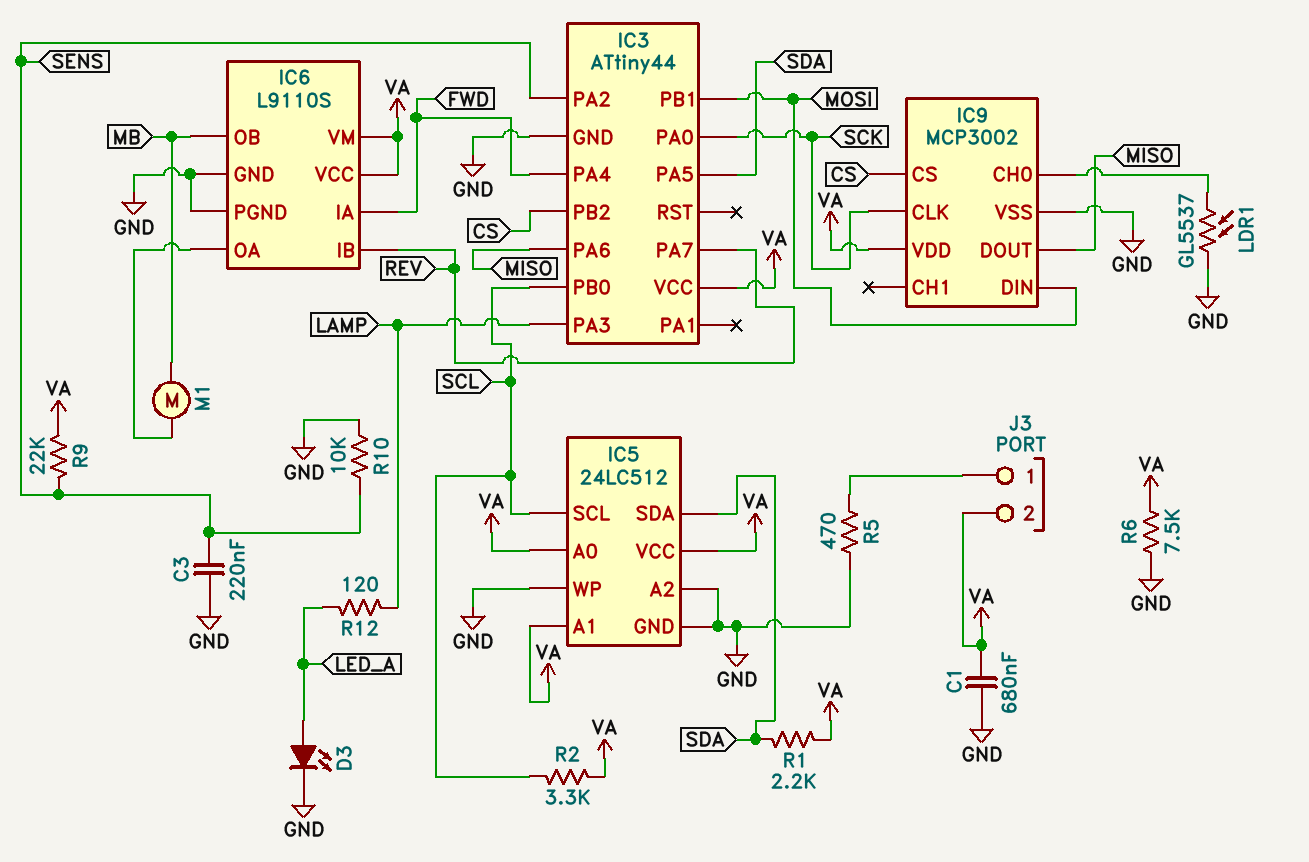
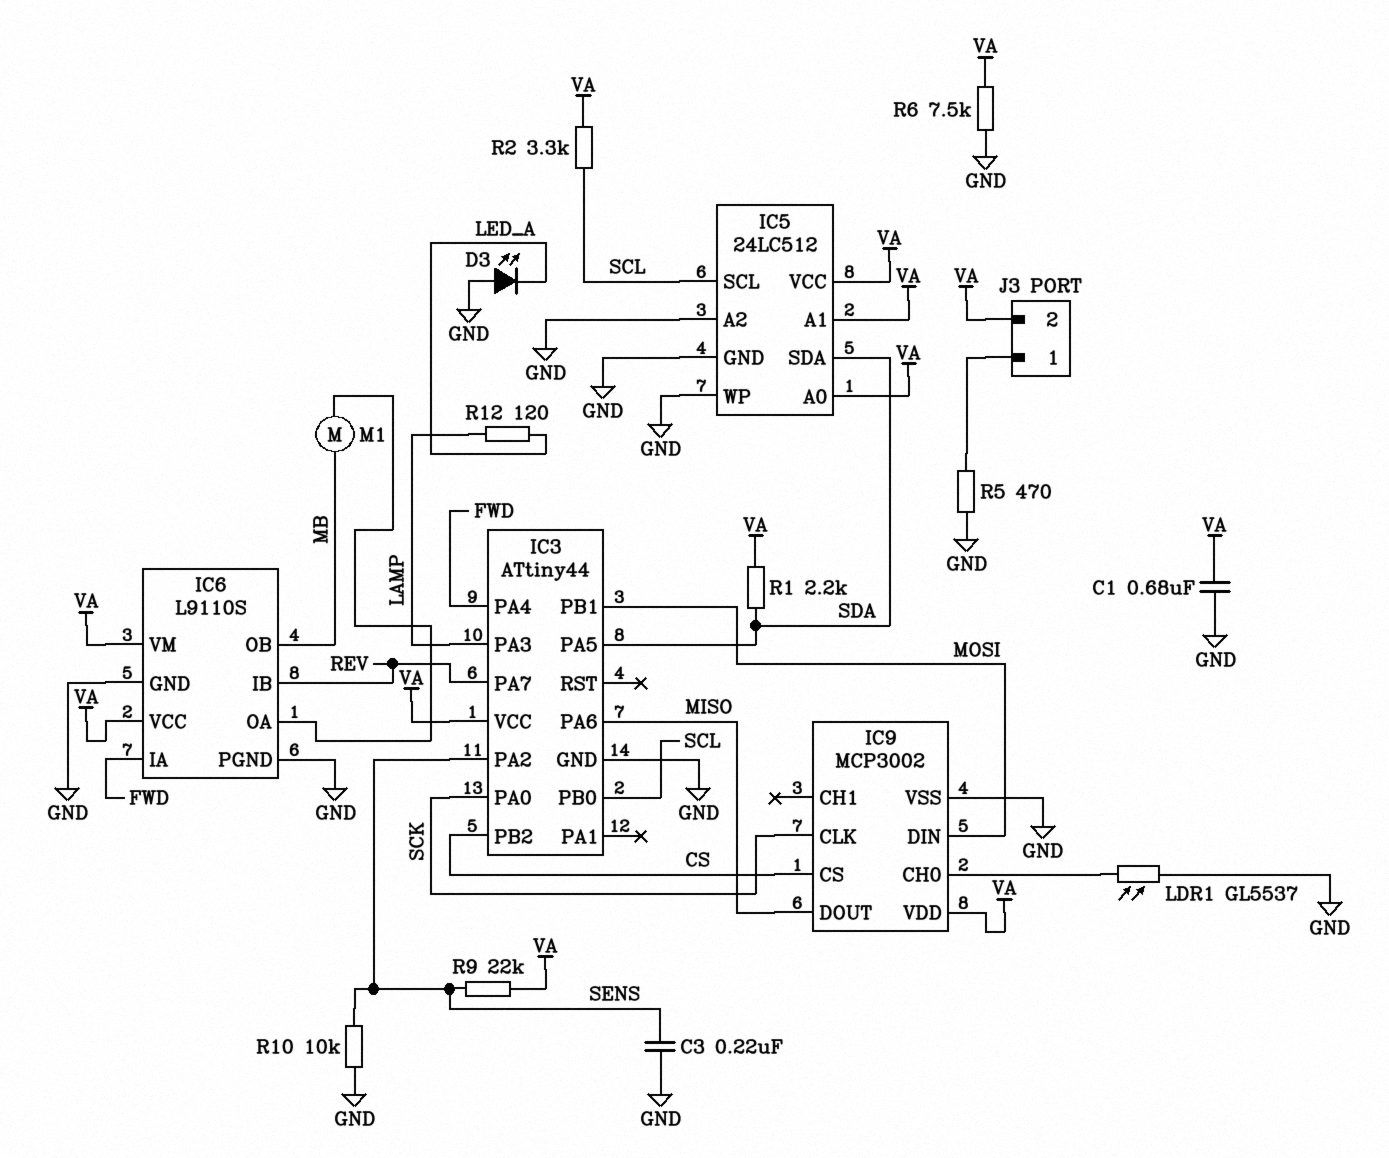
D3: LED (A LED_A, K GND) -> LED (A GND, K LED_A)

